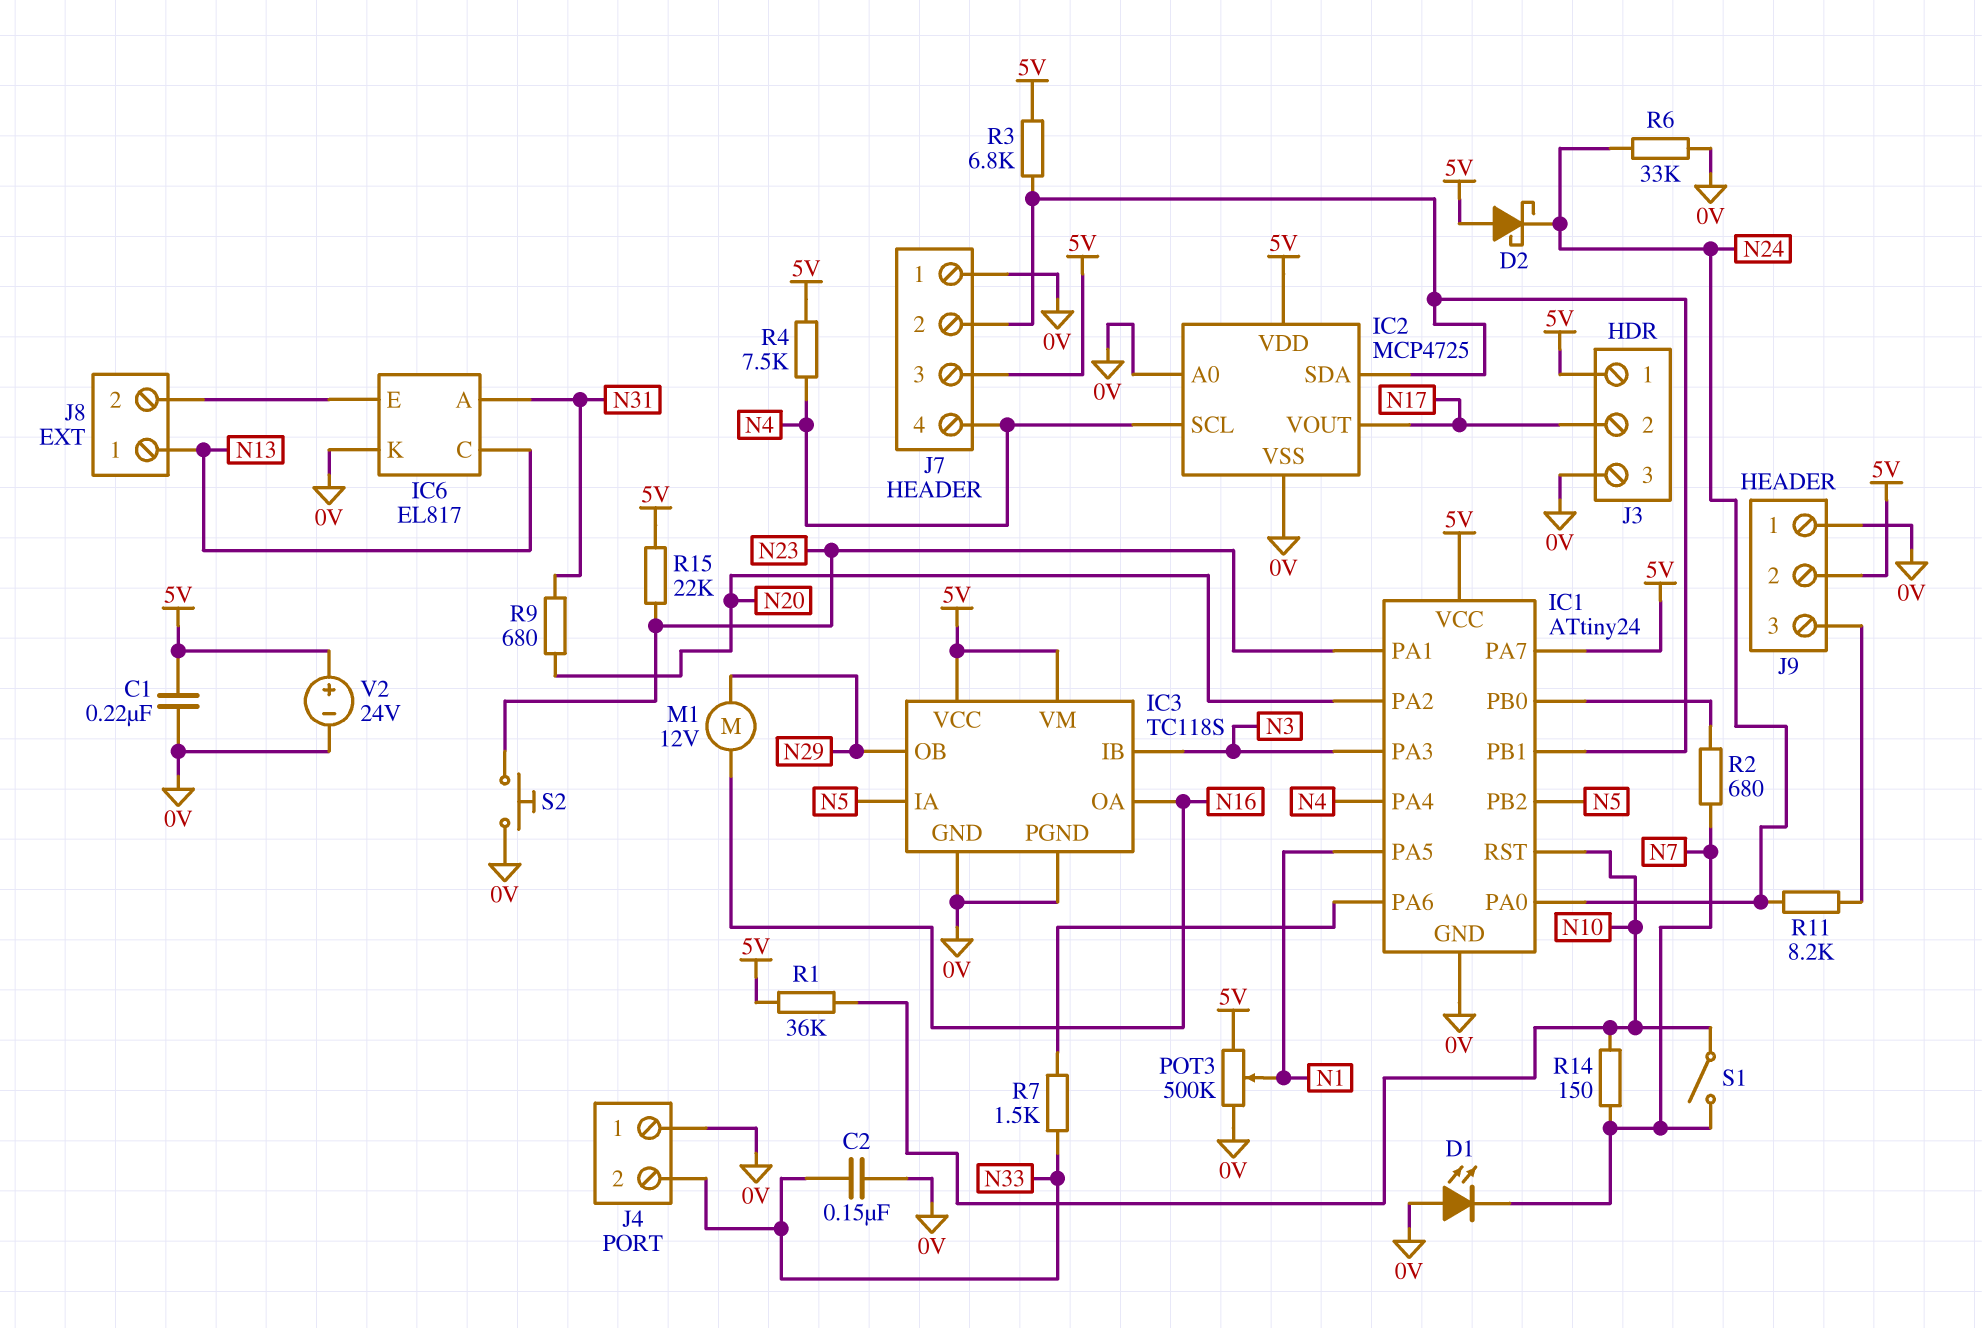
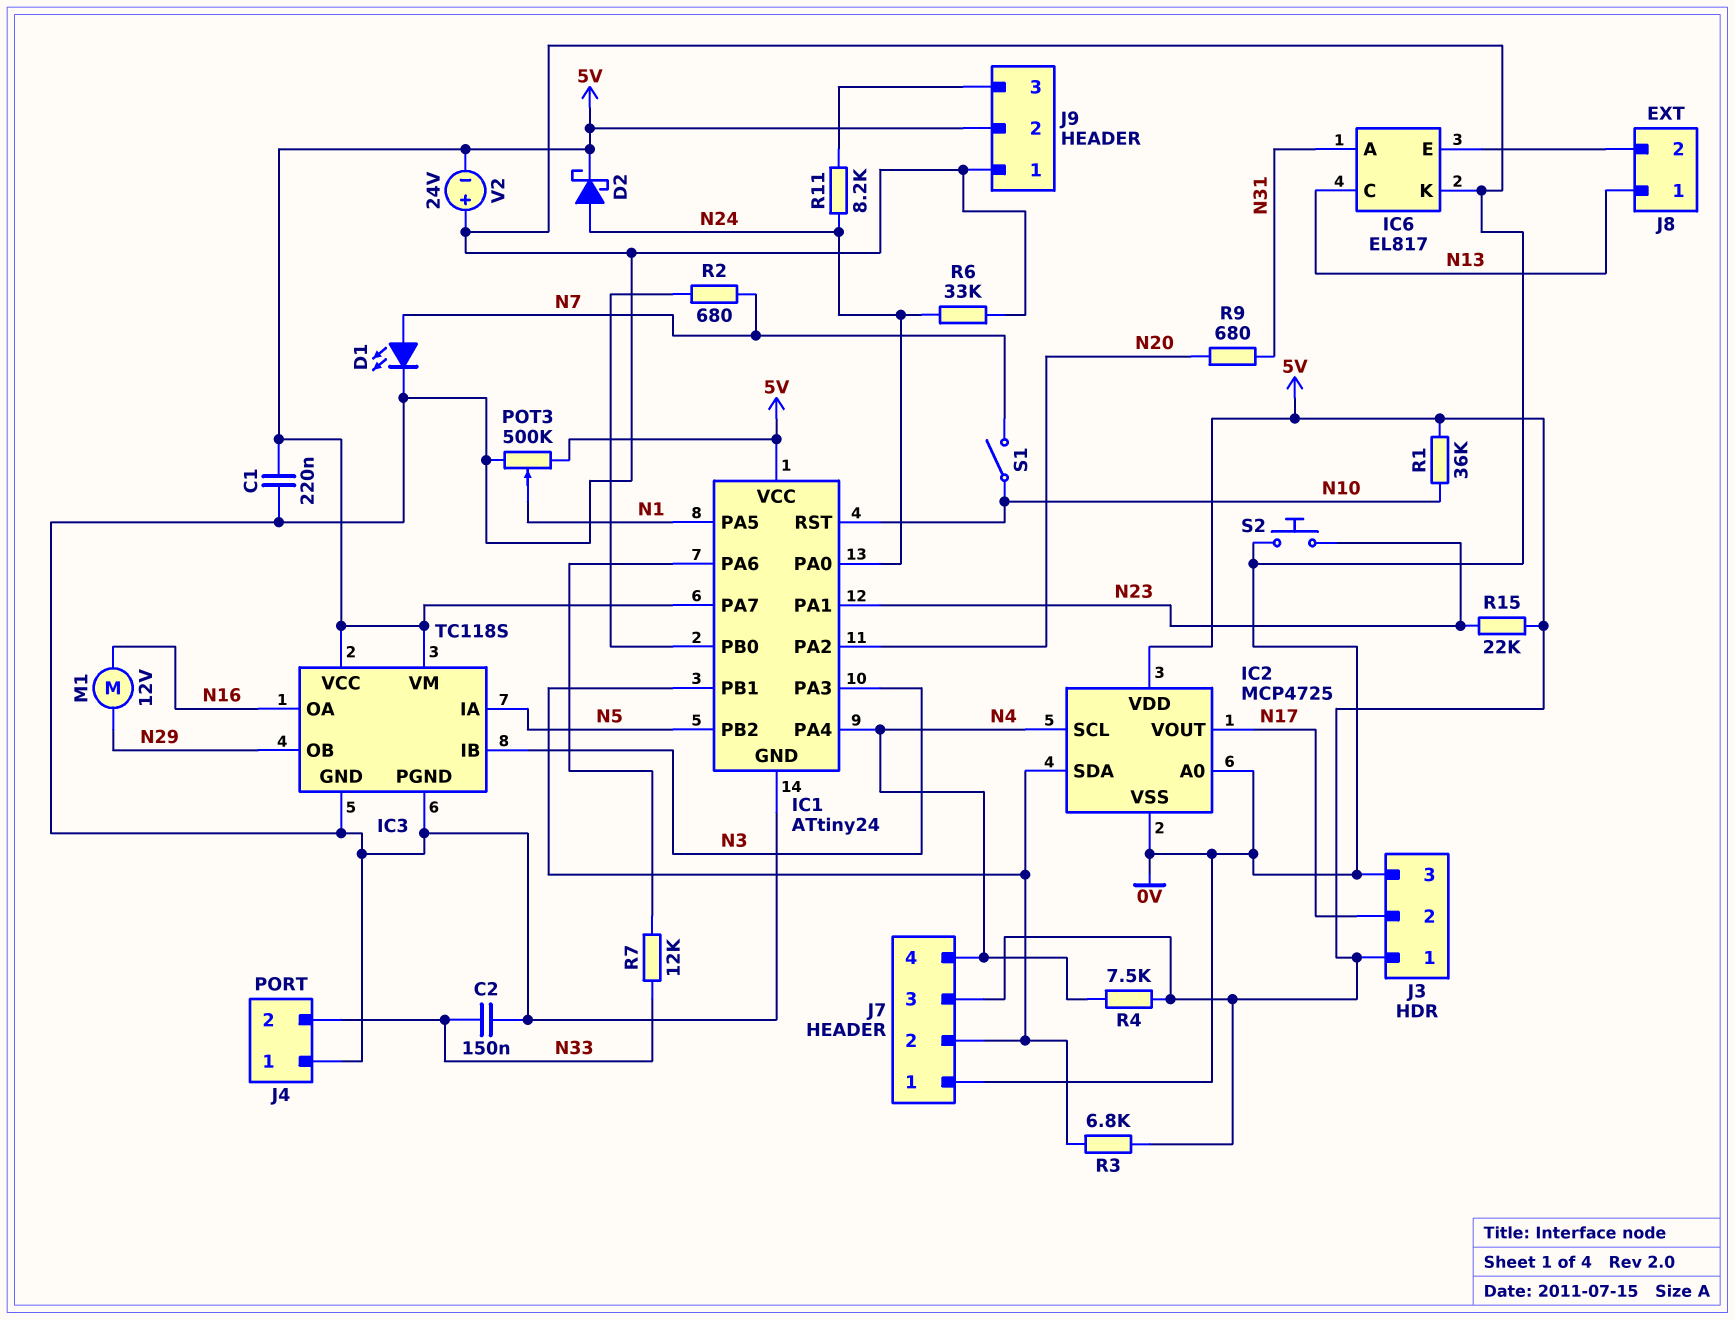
D1: LED (A 0V, K N7) -> LED (A N7, K 0V)
D2: schottky (A 5V, K N24) -> schottky (A N24, K 5V)
R7: 1.5k (IC1/PA6, N33) -> 12k (IC1/PA6, N33)
R14: 150 (N7, N10) -> none
V2: 24V (plus 5V, minus 0V) -> 24V (plus 0V, minus 5V)

